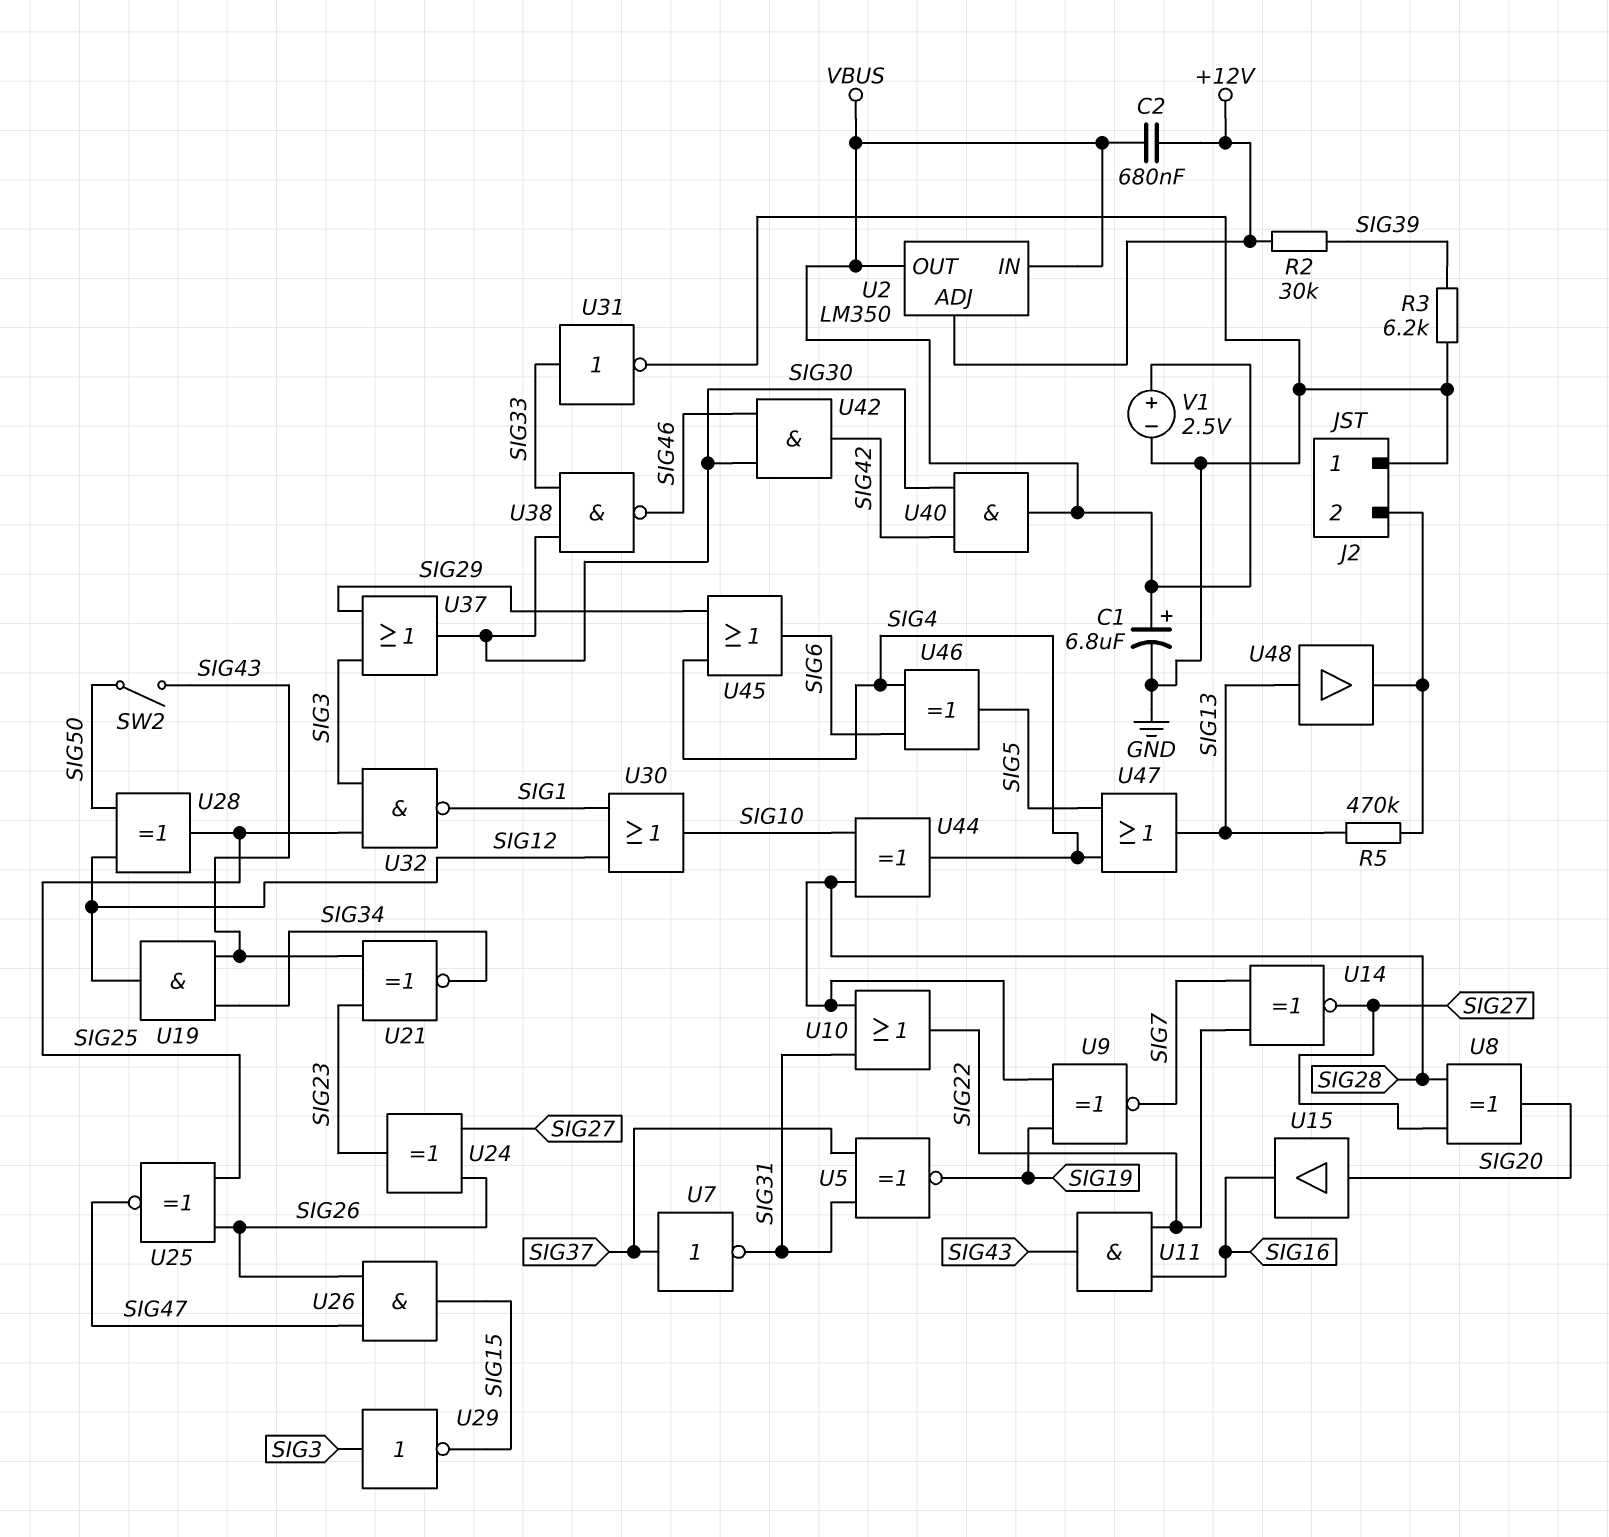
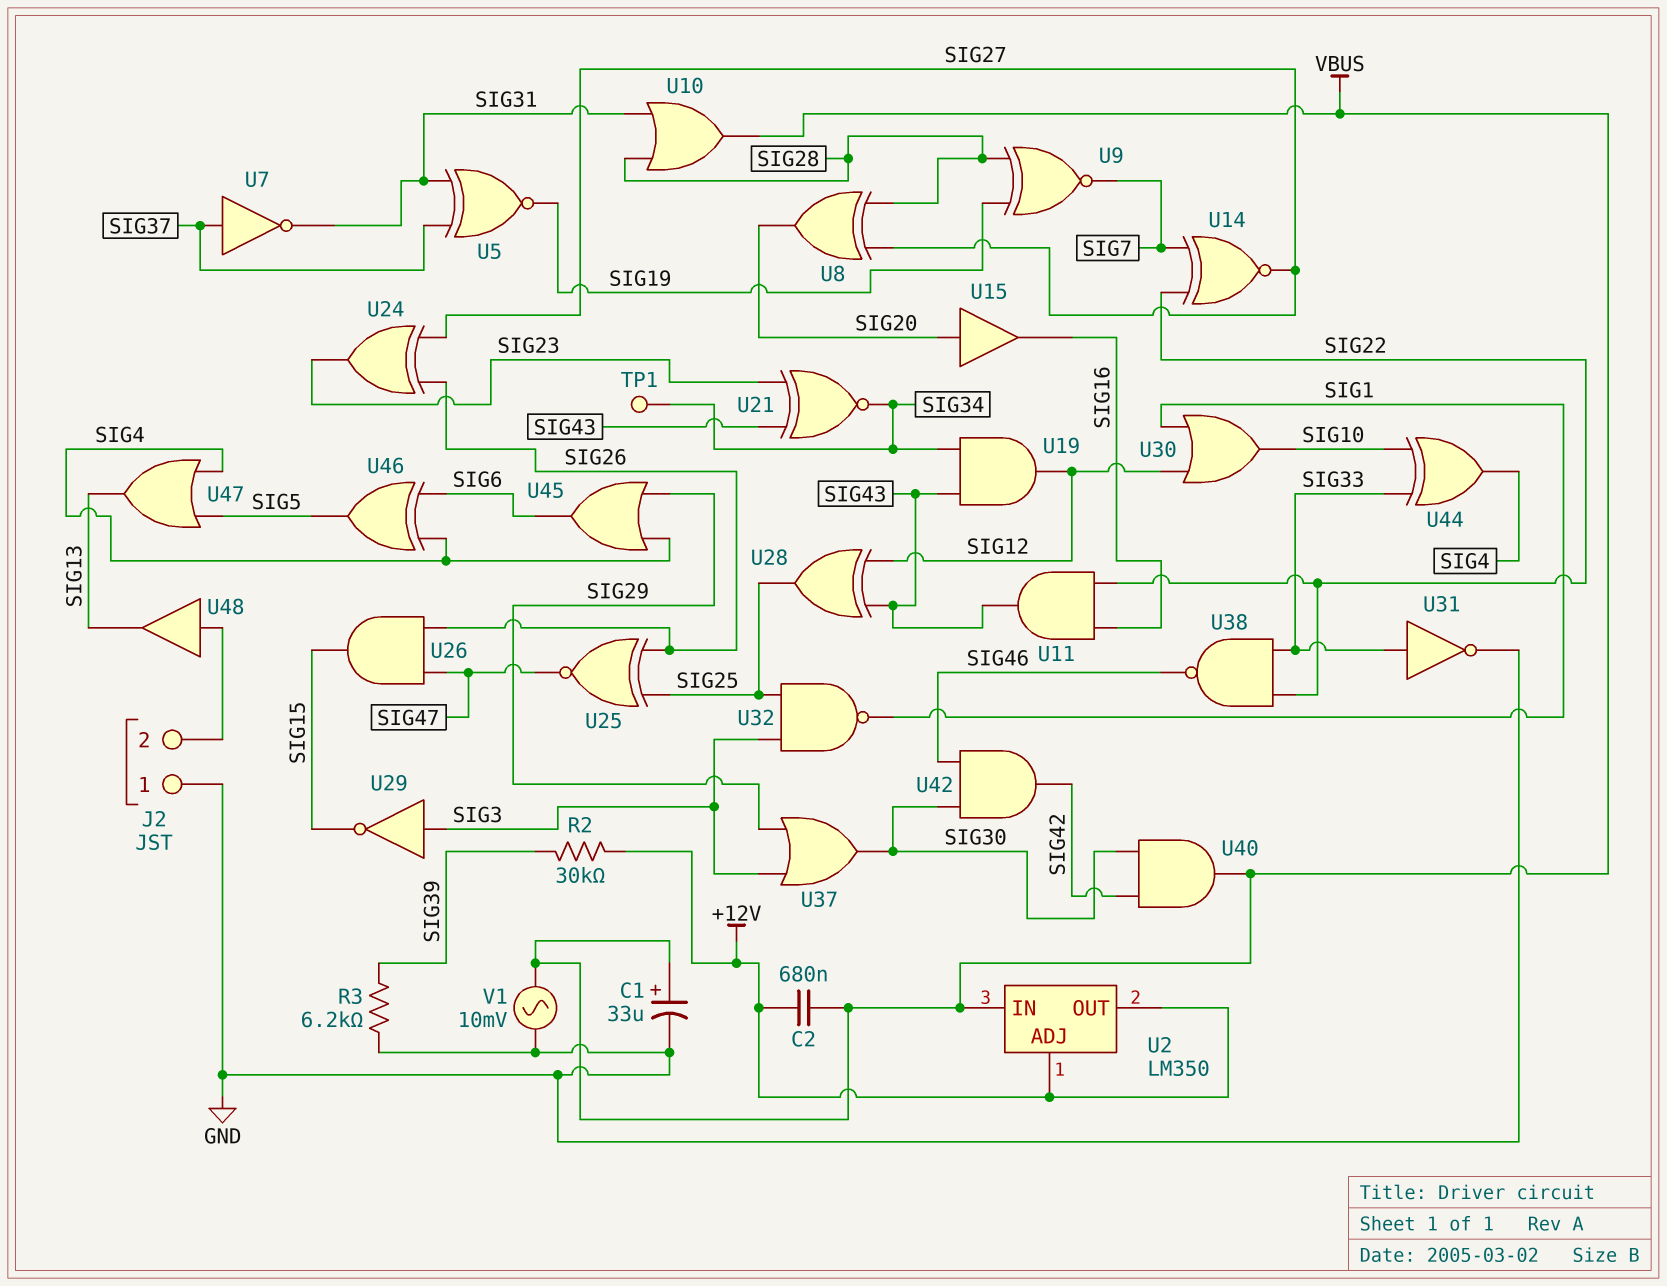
C1: 6.8uF (plus VBUS, minus GND) -> 33uF (plus VBUS, minus GND)
R5: 470k (J2/2, SIG13) -> none
SW2: switch (SIG43, SIG50) -> none
TP1: none -> test point (SIG34)
U2 pin OUT: VBUS -> +12V
U10: OR (in SIG28, in SIG31, out SIG22) -> OR (in SIG28, in SIG31, out VBUS)
U28: XOR (in SIG12, in SIG50, out SIG25) -> XOR (in SIG12, in SIG43, out SIG25)
U38: NAND (in SIG30, in SIG33, out SIG46) -> NAND (in SIG22, in SIG33, out SIG46)
U44: XOR (in SIG10, in SIG28, out SIG4) -> XOR (in SIG10, in SIG33, out SIG4)
U48: buffer (in SIG13, out J2/2) -> buffer (in J2/2, out SIG13)
V1: 2.5V (plus VBUS, minus GND) -> AC 10mV (GND, VBUS)

